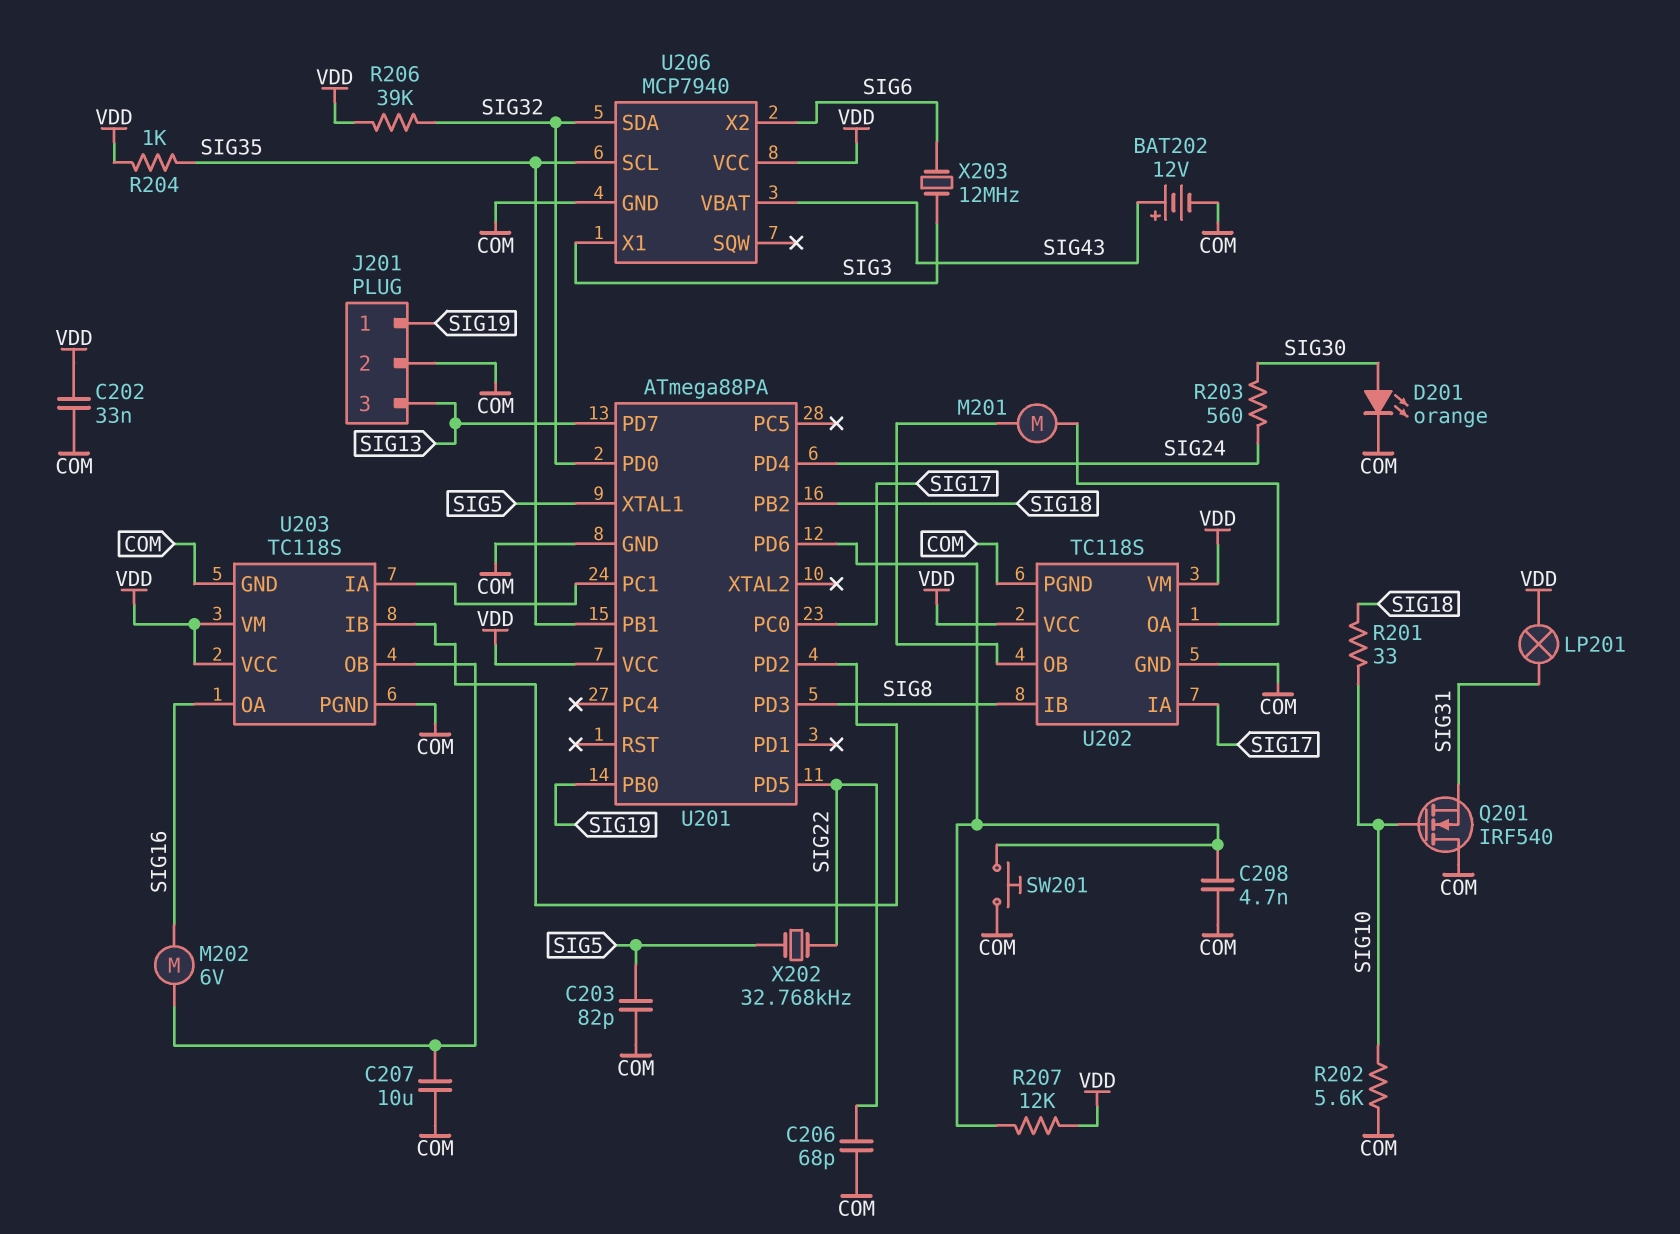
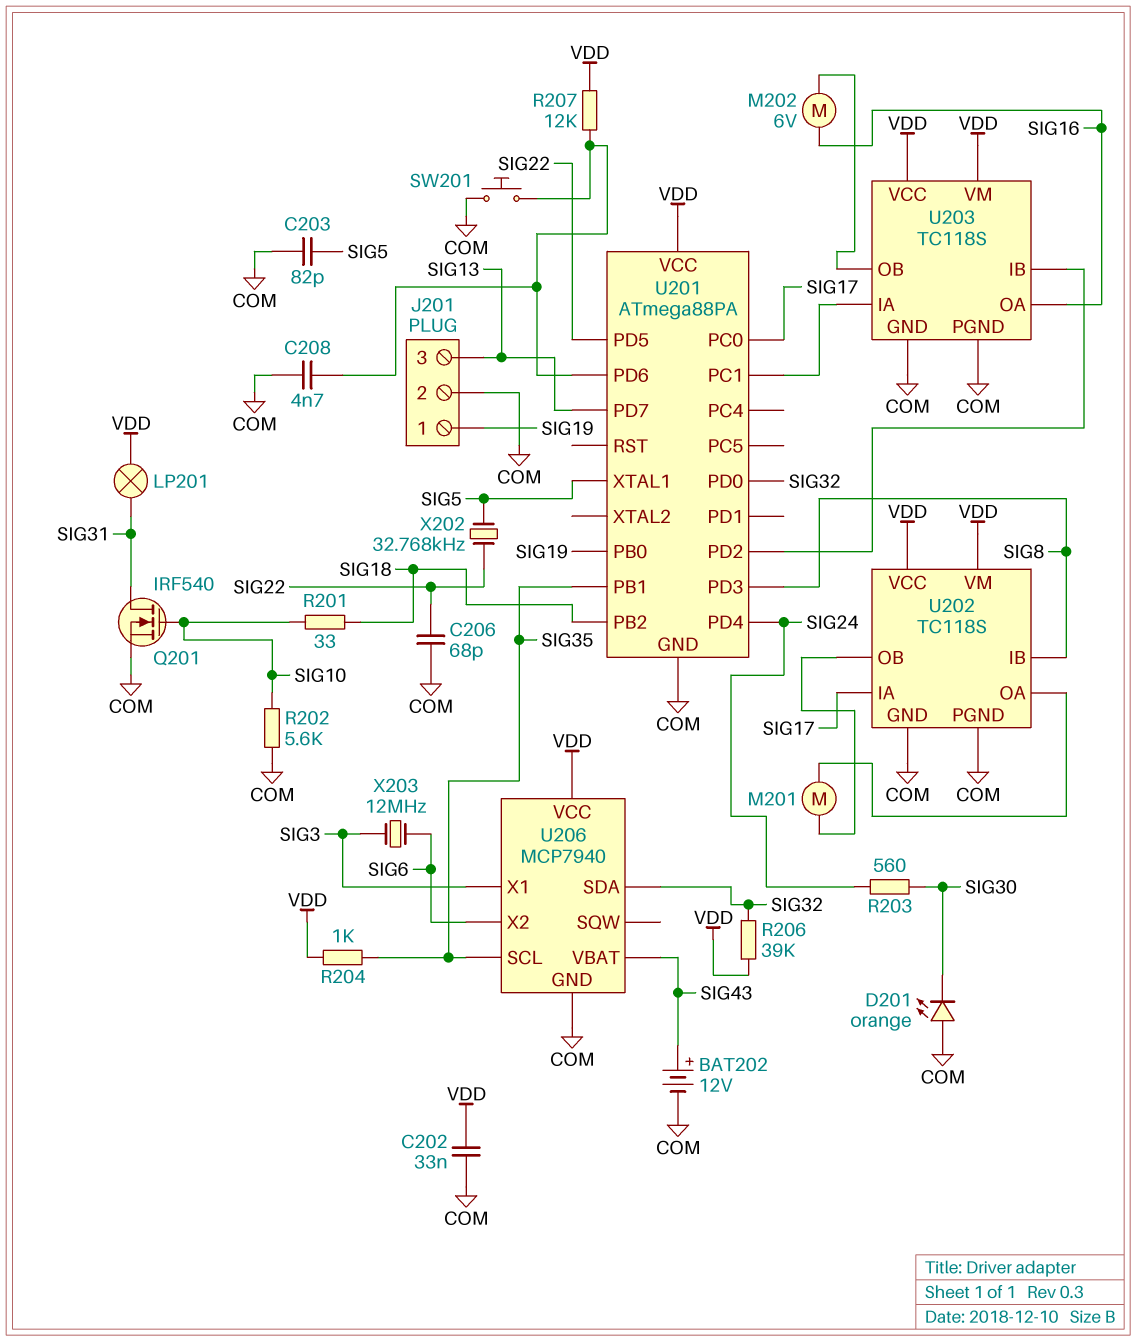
C207: 10uF (COM, U203/OB) -> none
D201: LED orange (A SIG30, K COM) -> LED orange (A COM, K SIG30)
Q201: NMOS IRF540 (G SIG10, D COM, S SIG31) -> NMOS IRF540 (G SIG10, D SIG31, S COM)

